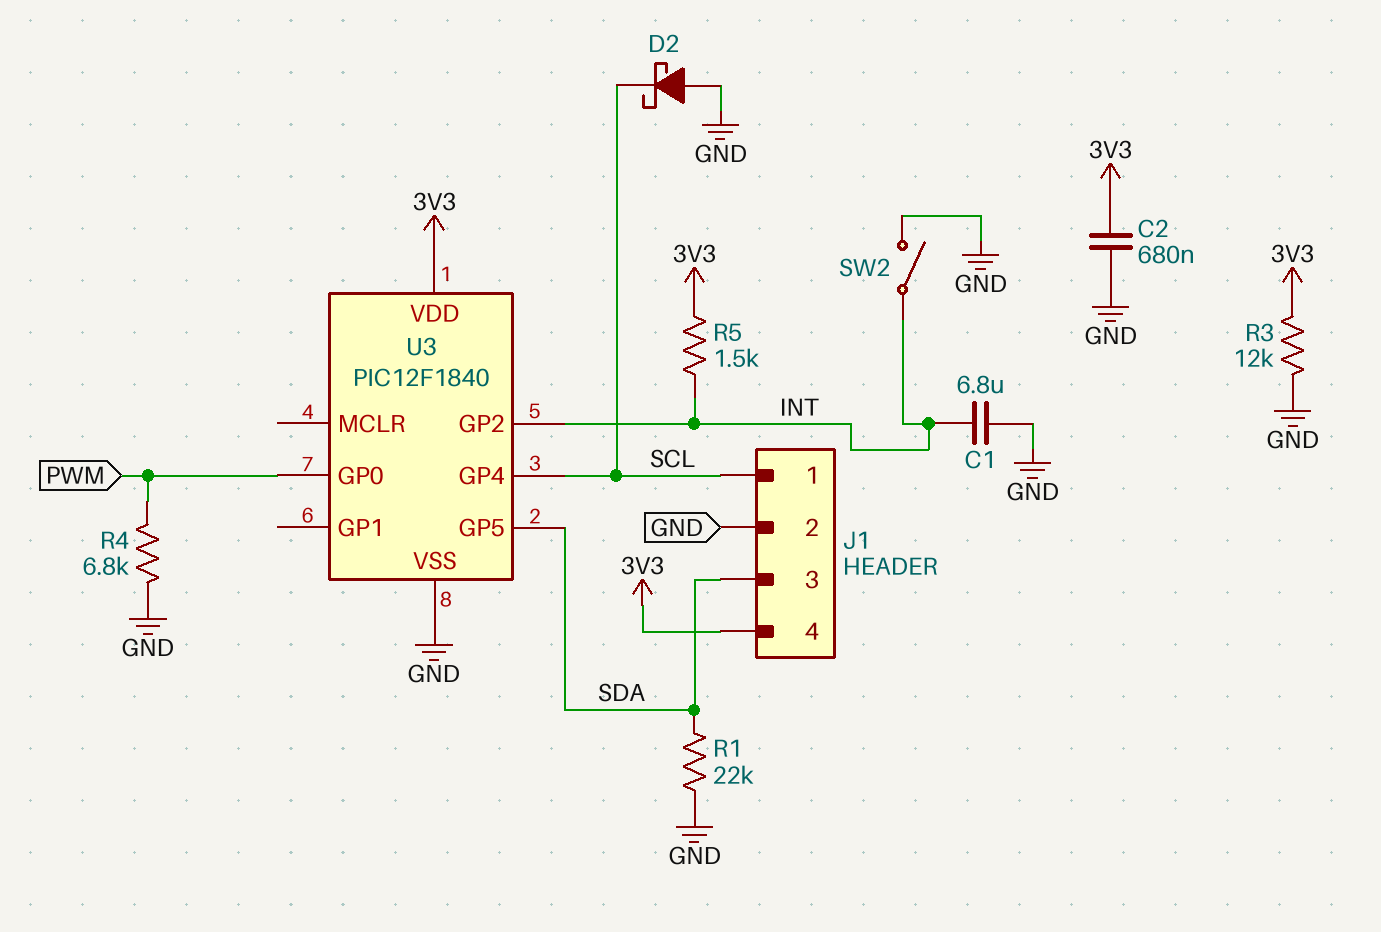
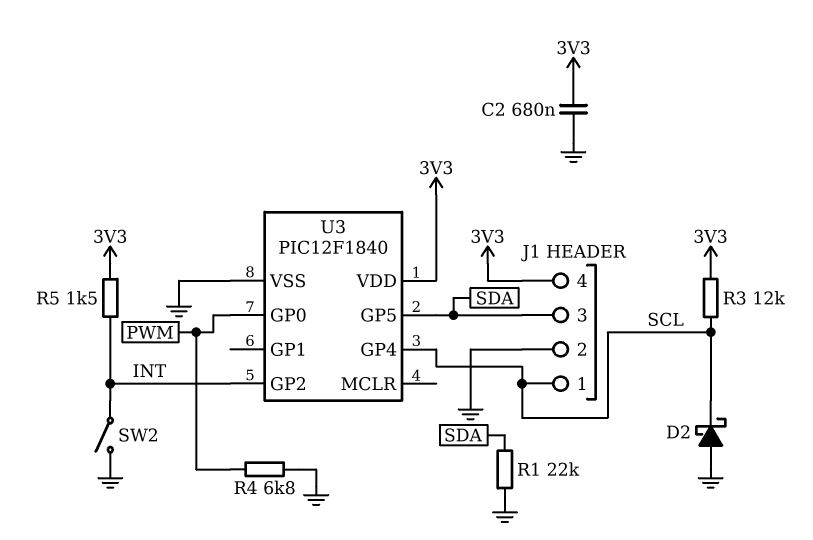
C1: 6.8uF (GND, INT) -> none
R3: 12k (3V3, GND) -> 12k (3V3, SCL)

